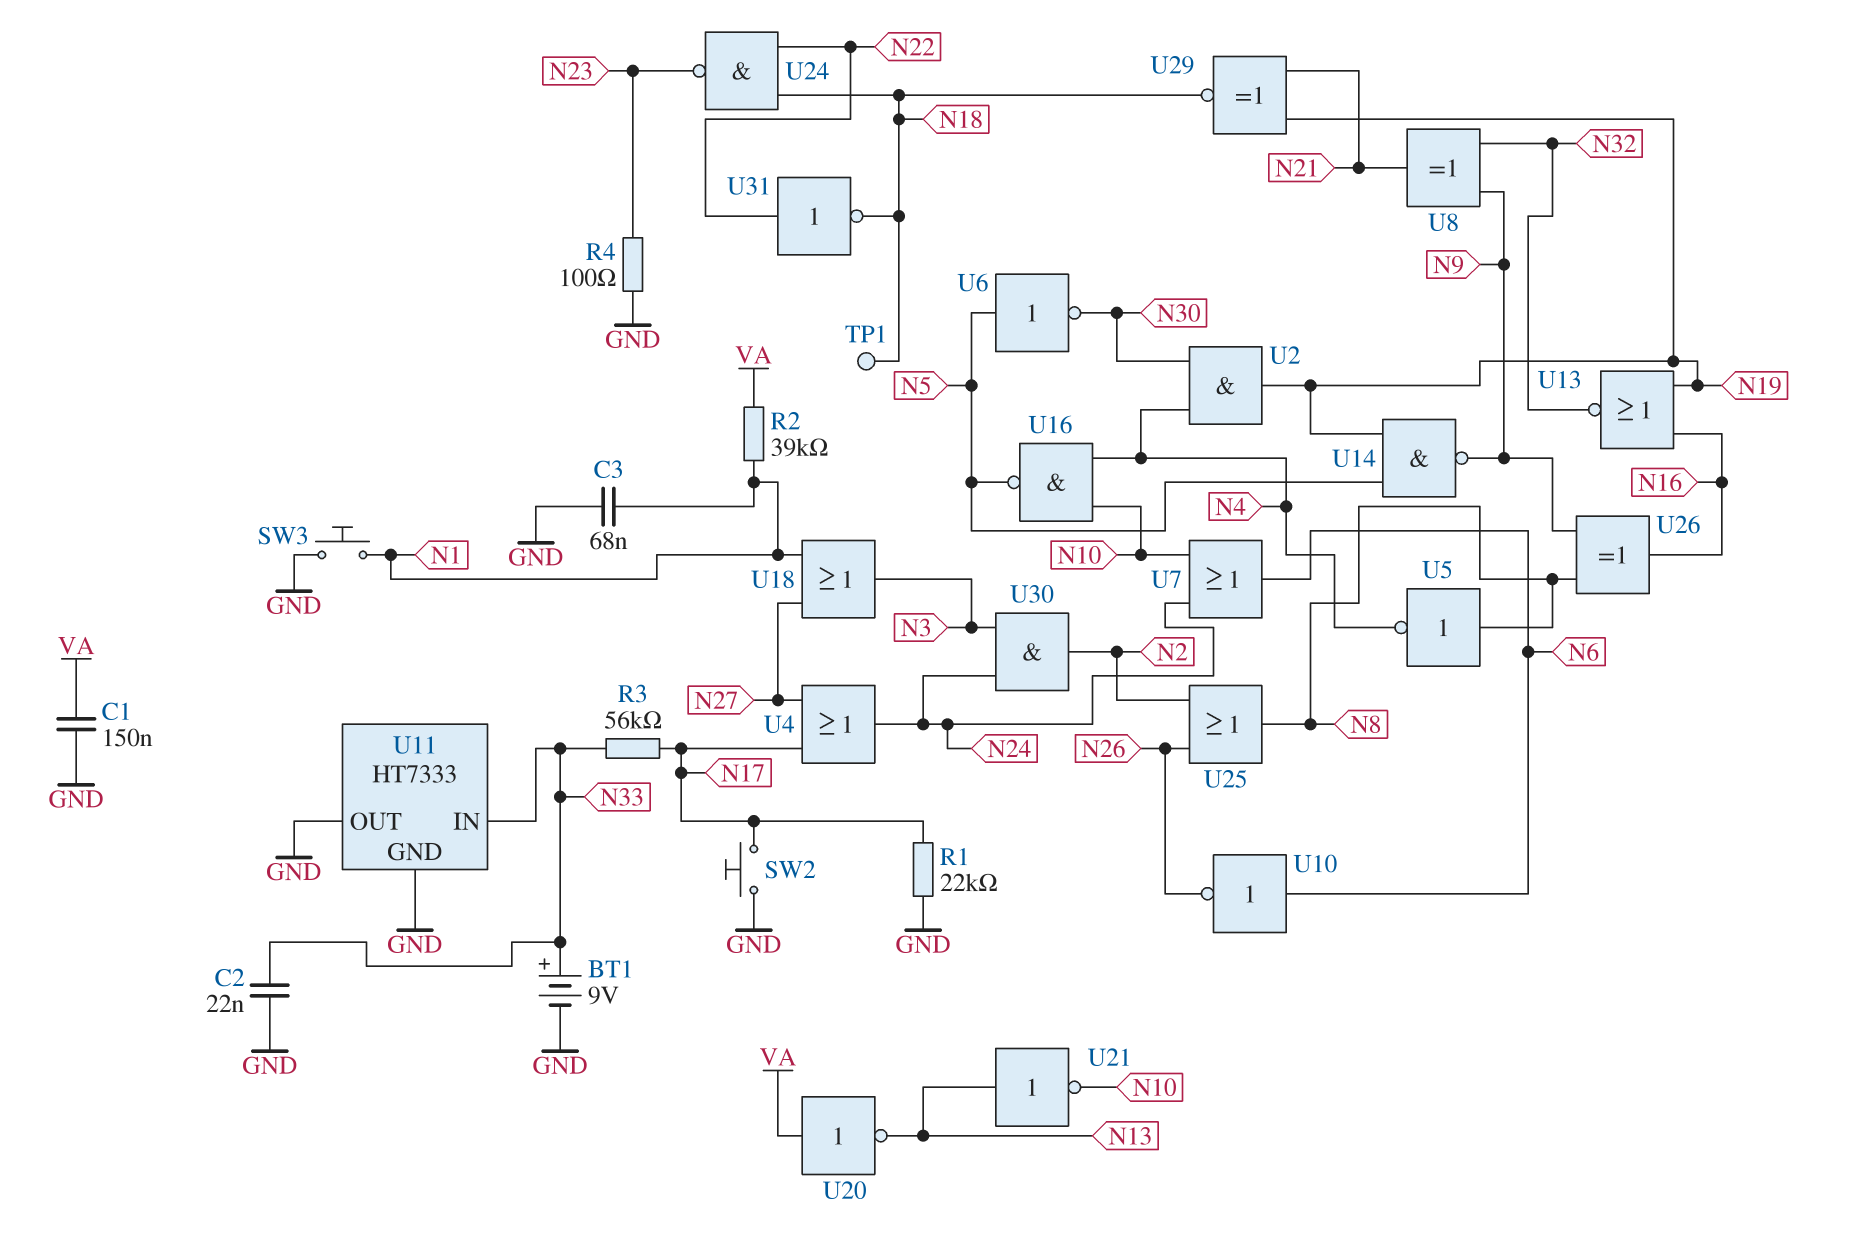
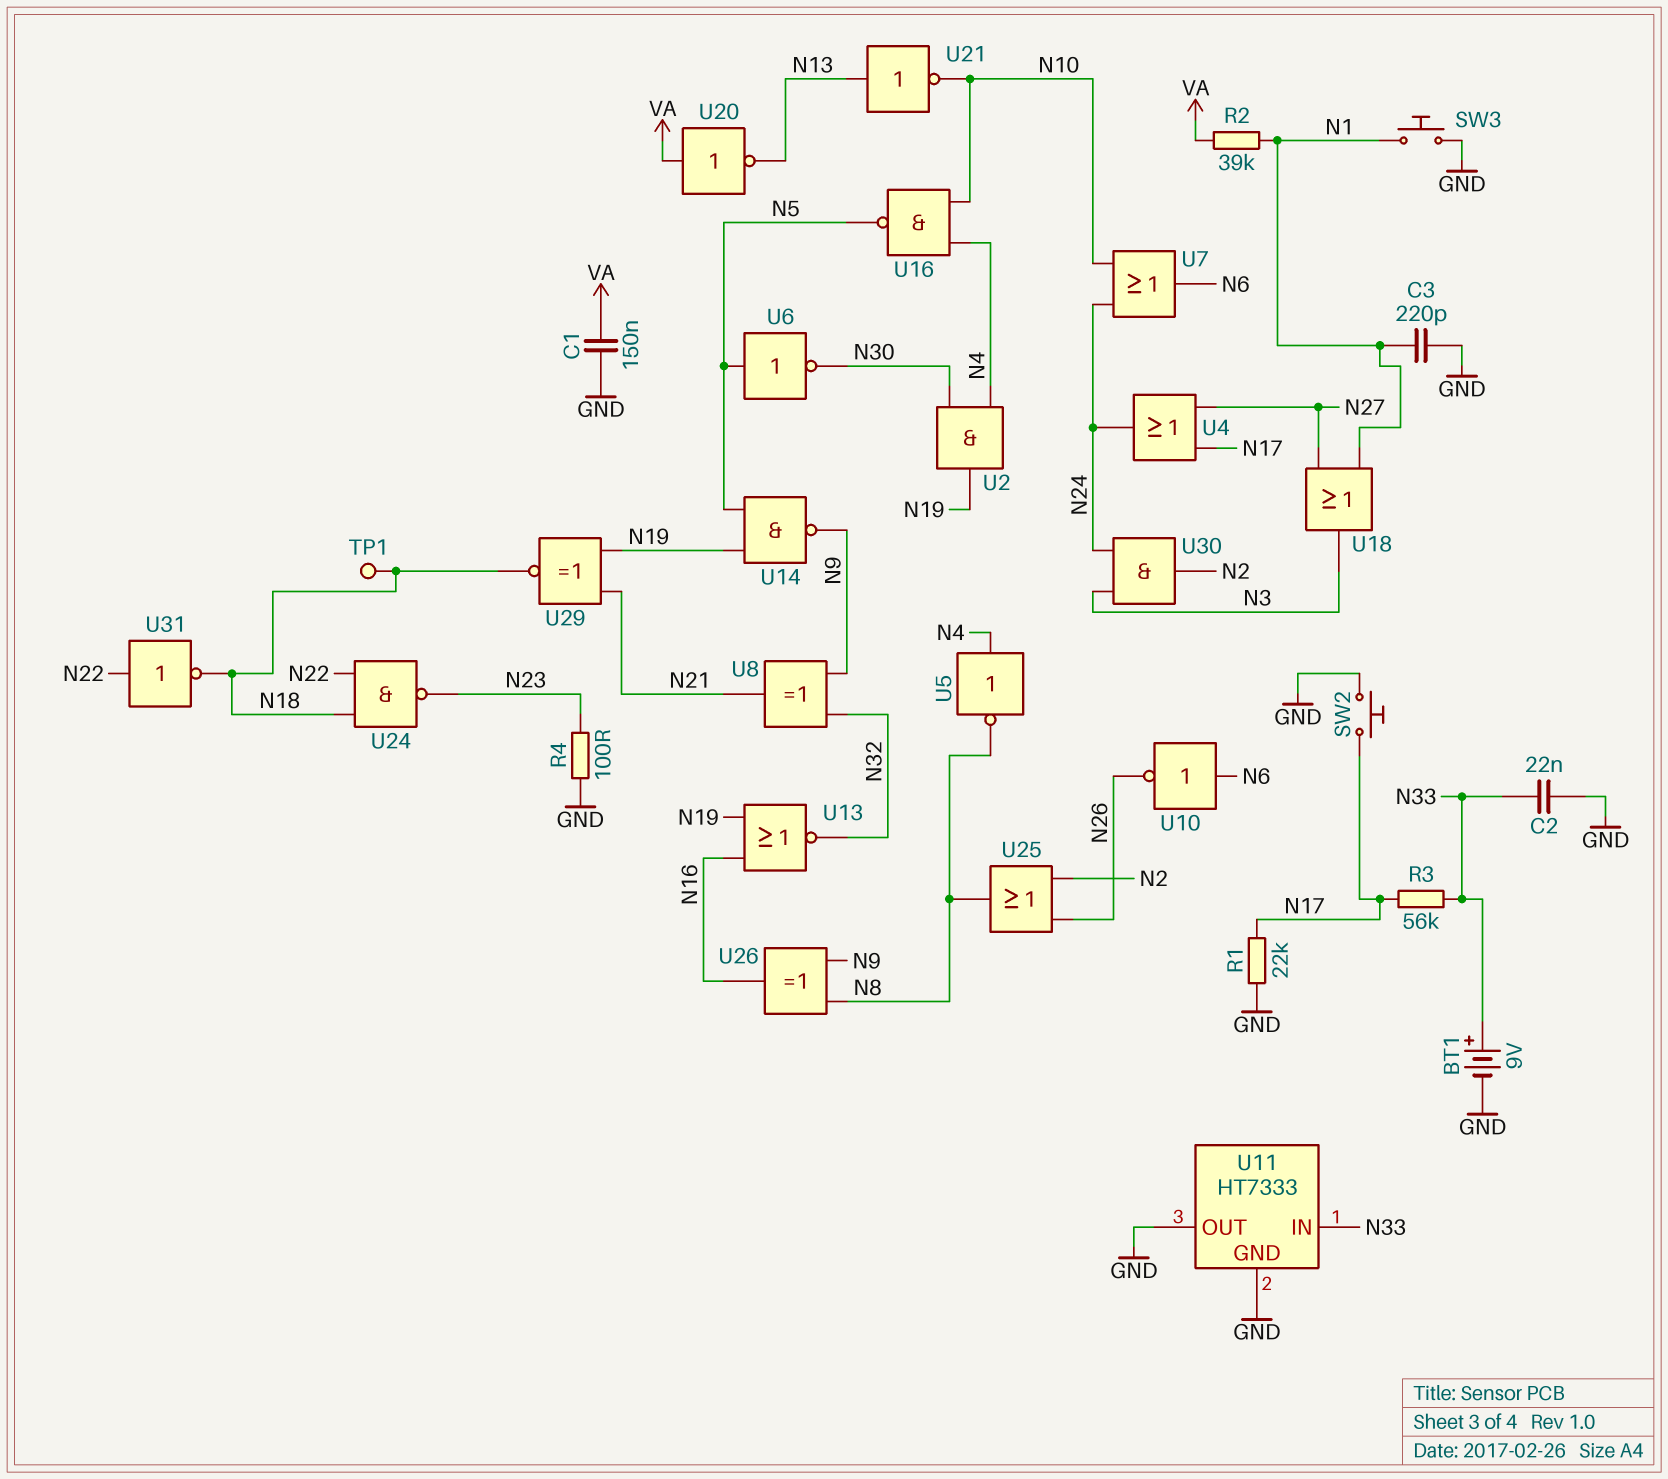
C3: 68nF (GND, N1) -> 220pF (GND, N1)
U5: NOT (in N8, out N4) -> NOT (in N4, out N8)

